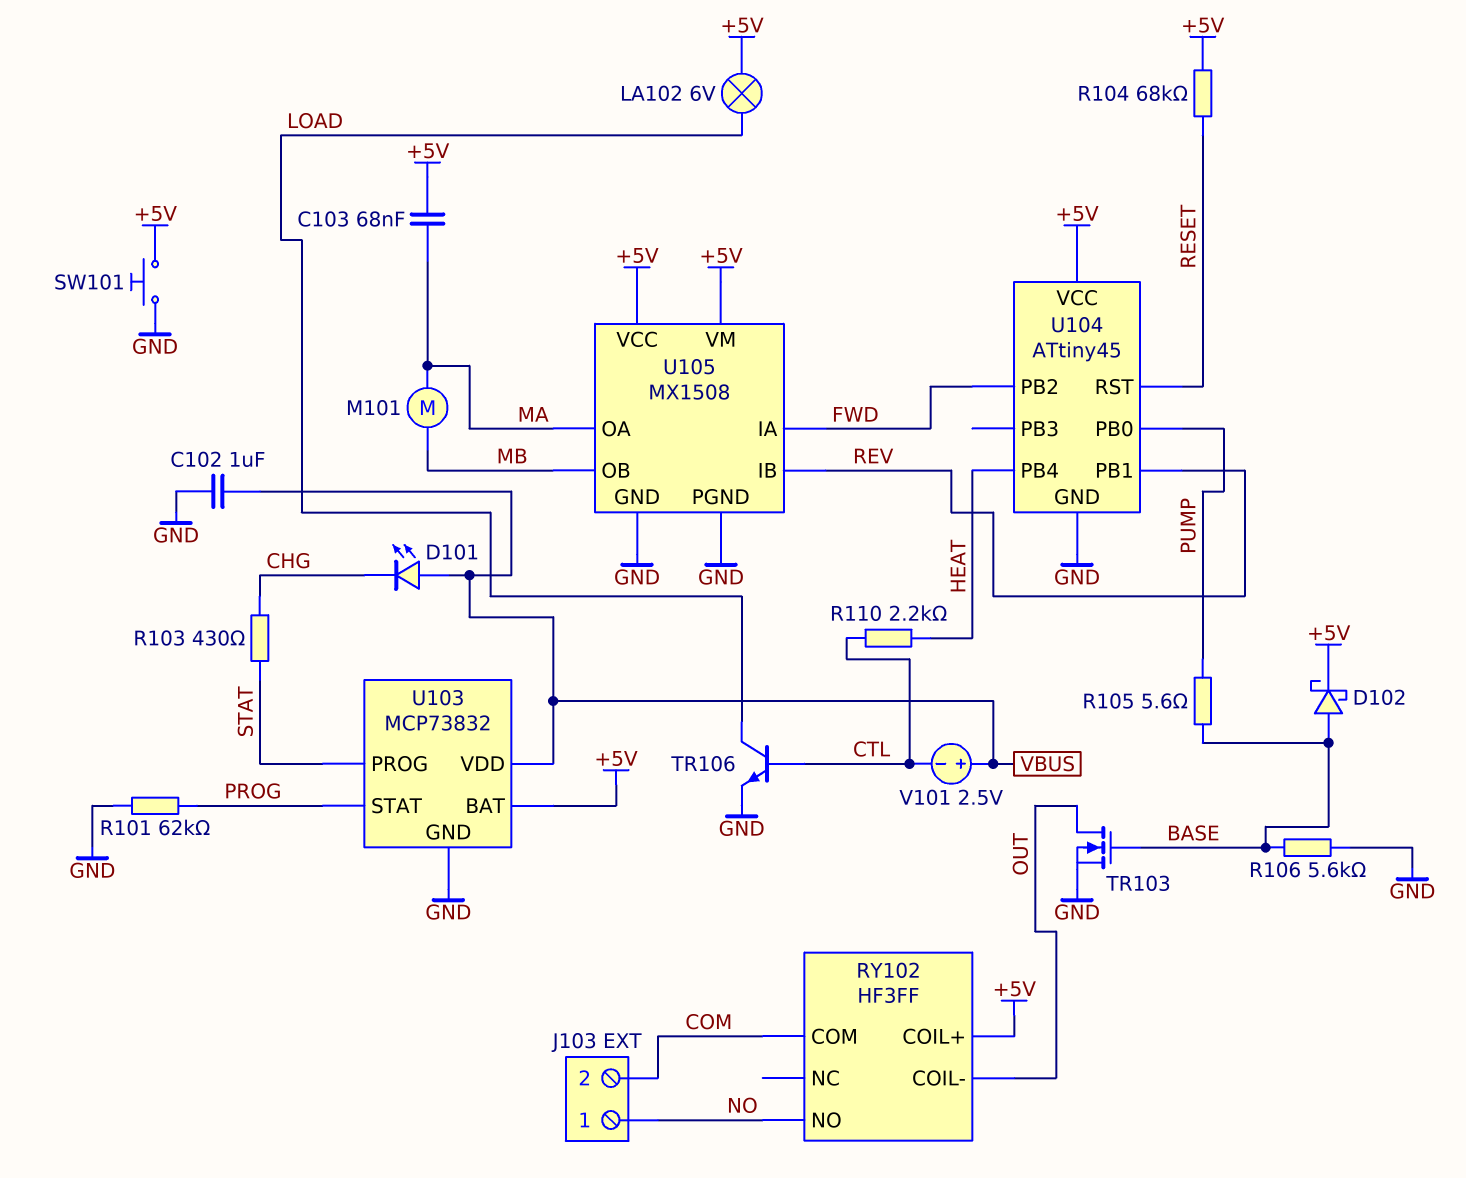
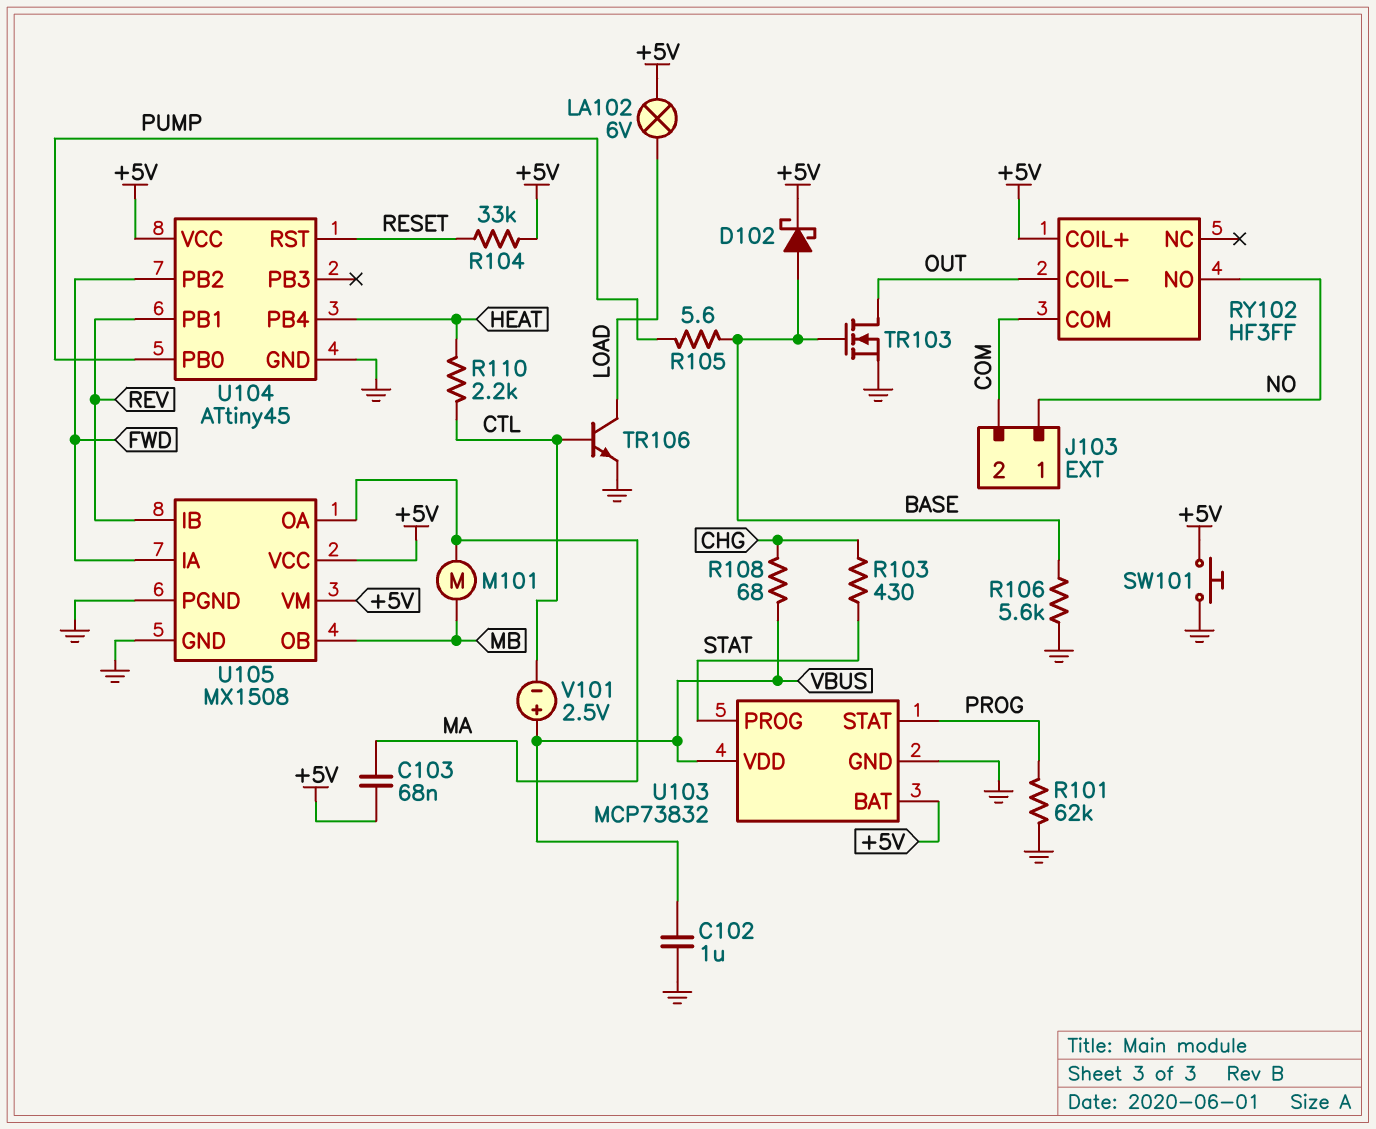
D101: LED (A VBUS, K CHG) -> none
R104: 68k (+5V, RESET) -> 33k (+5V, RESET)
R108: none -> 68 (CHG, VBUS)

